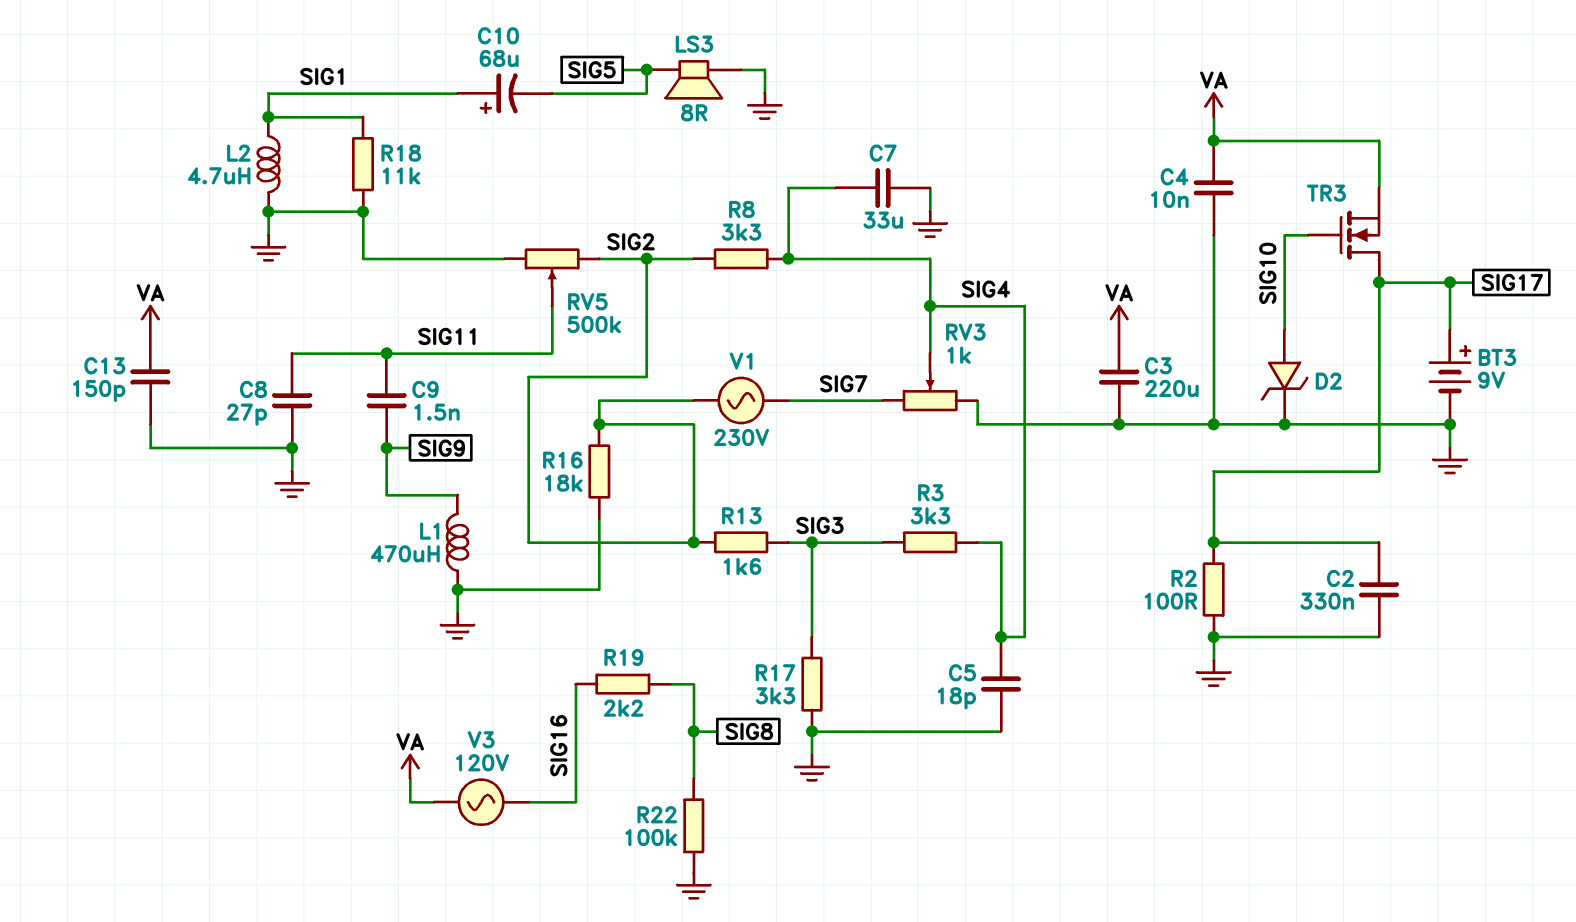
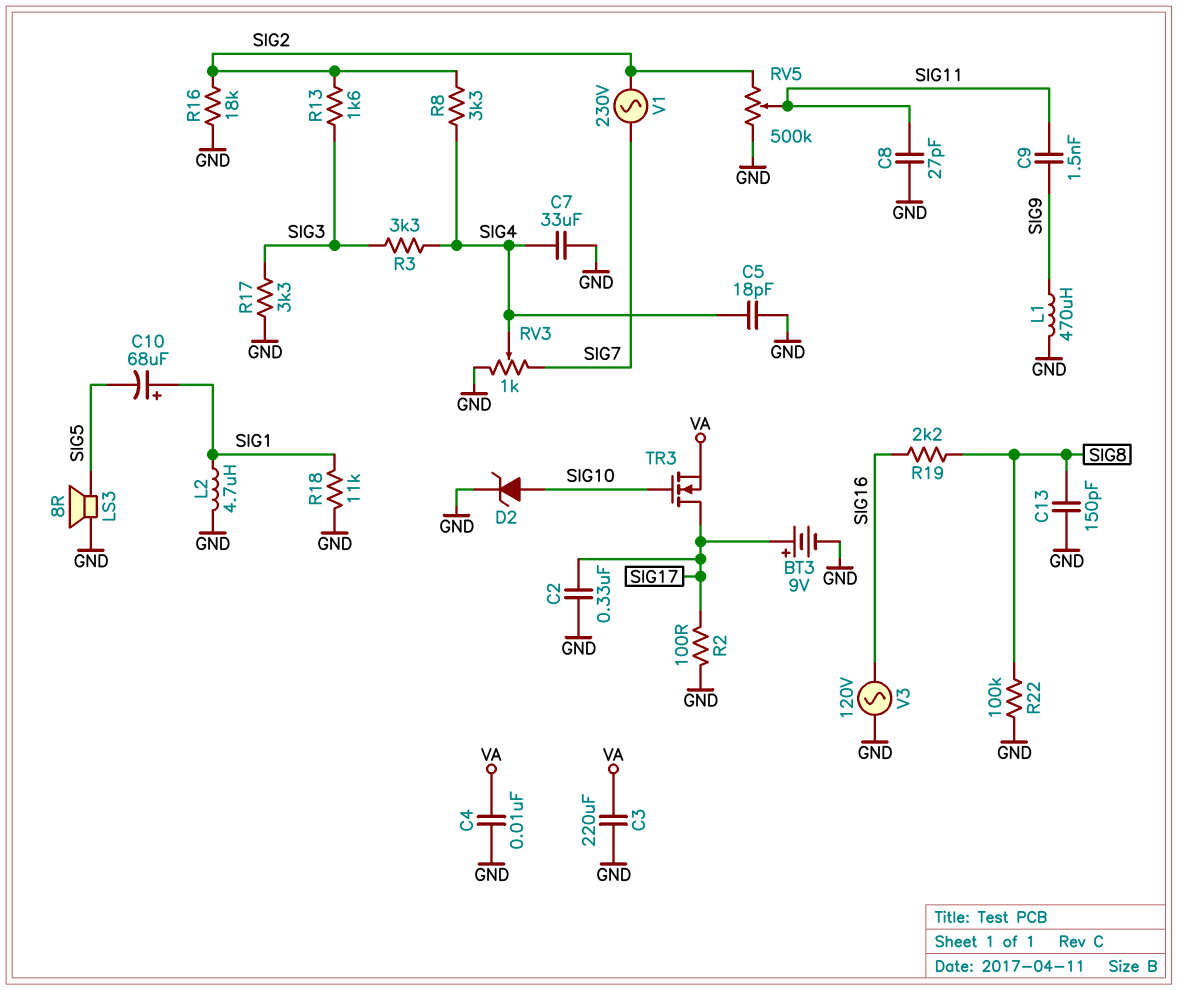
C13: 150pF (GND, VA) -> 150pF (GND, SIG8)
V3: AC 120V (SIG16, VA) -> AC 120V (GND, SIG16)

